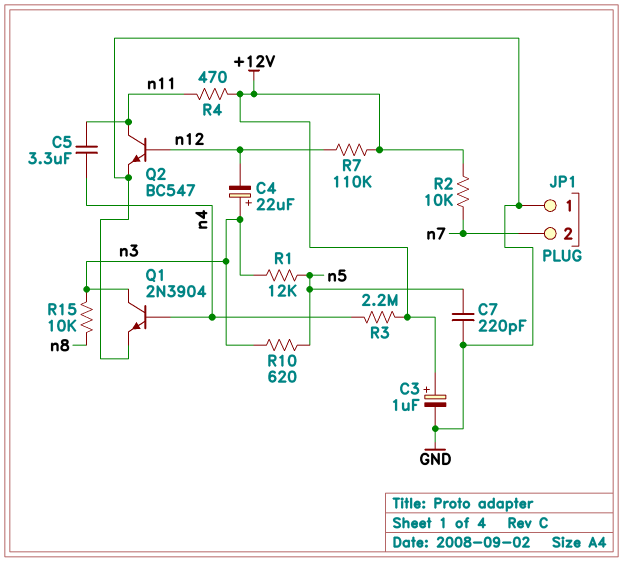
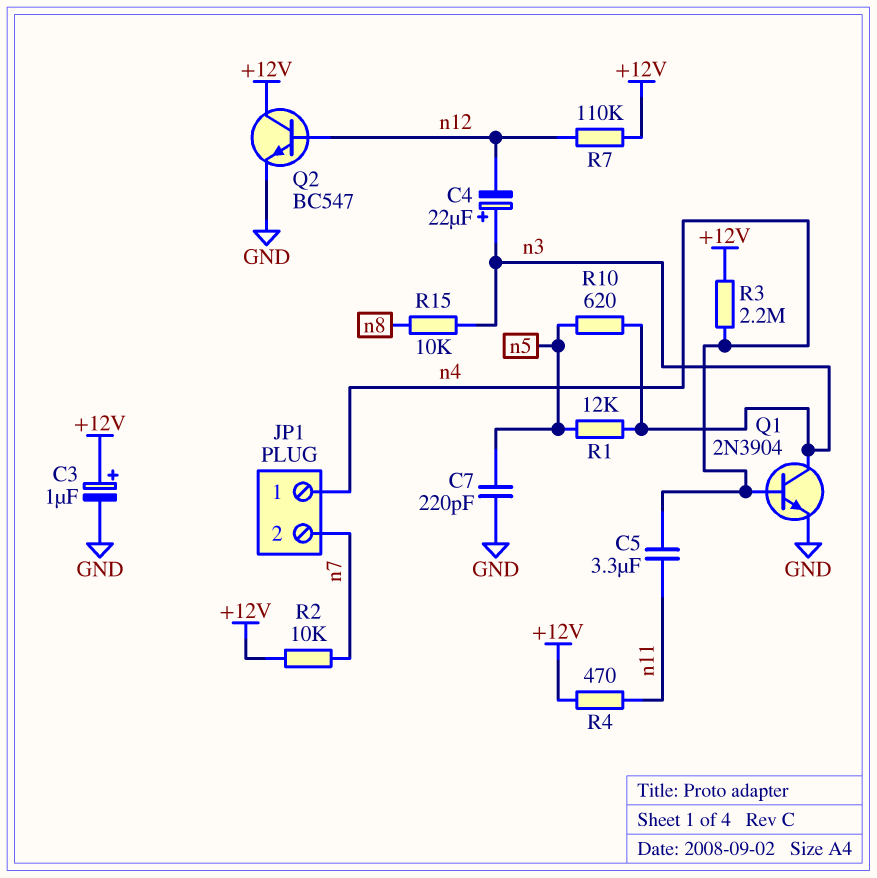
JP1 pin 1: GND -> n4
Q2: NPN BC547 (B n12, C n11, E GND) -> NPN BC547 (B n12, C +12V, E GND)

